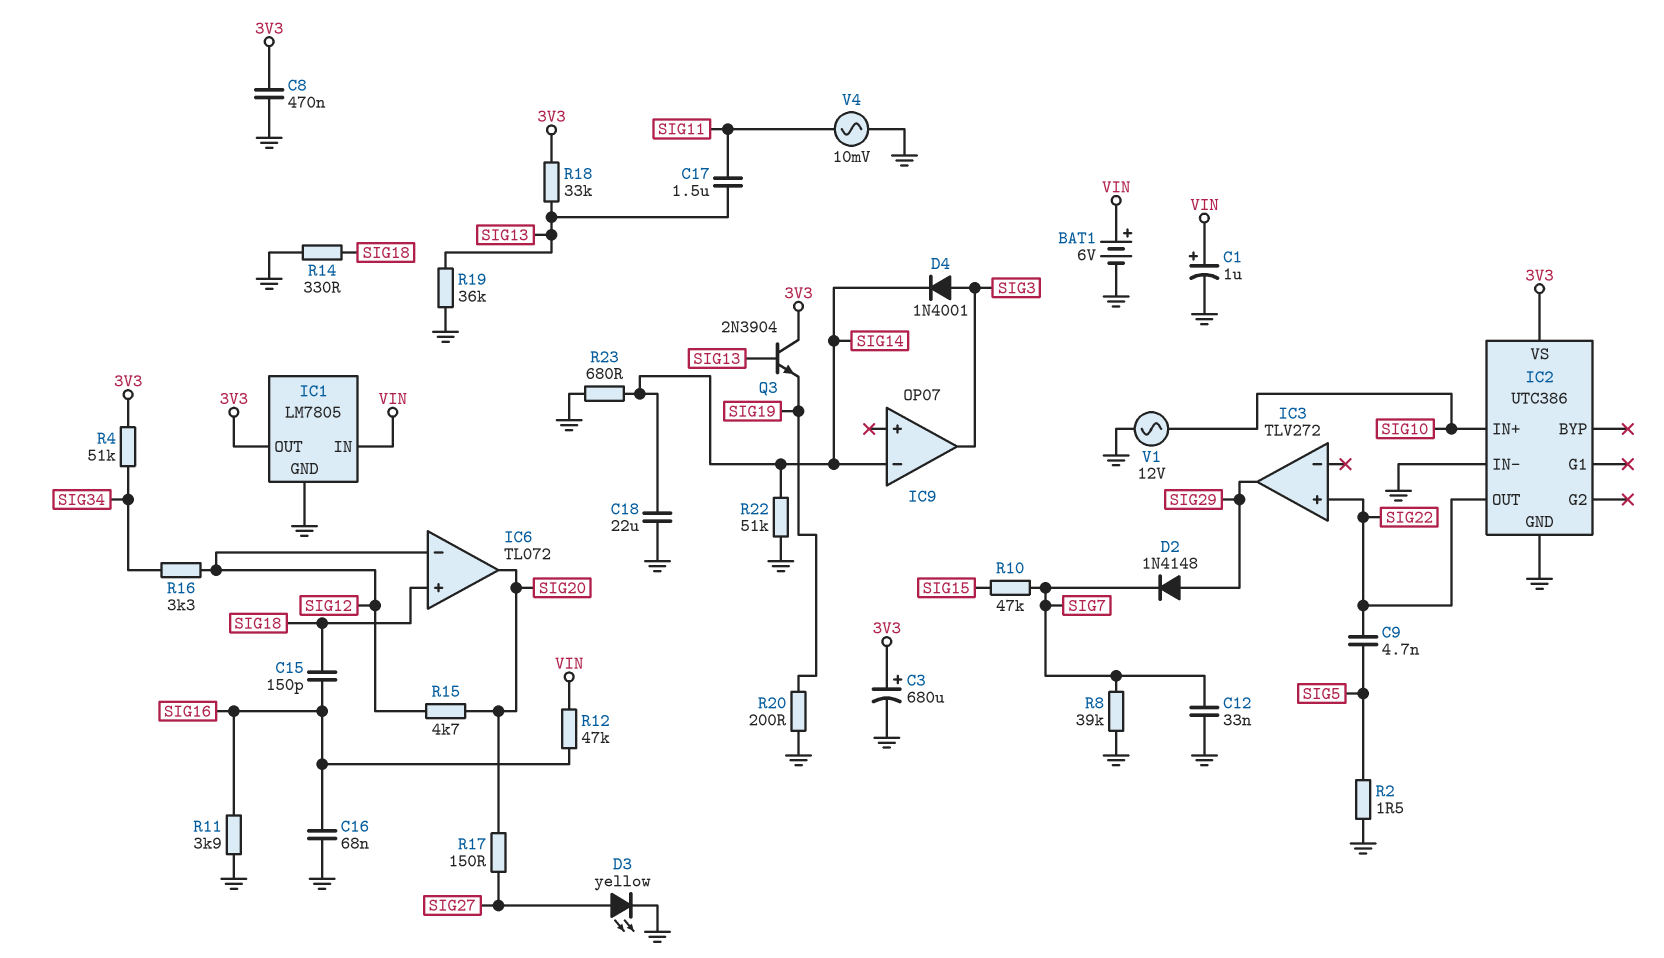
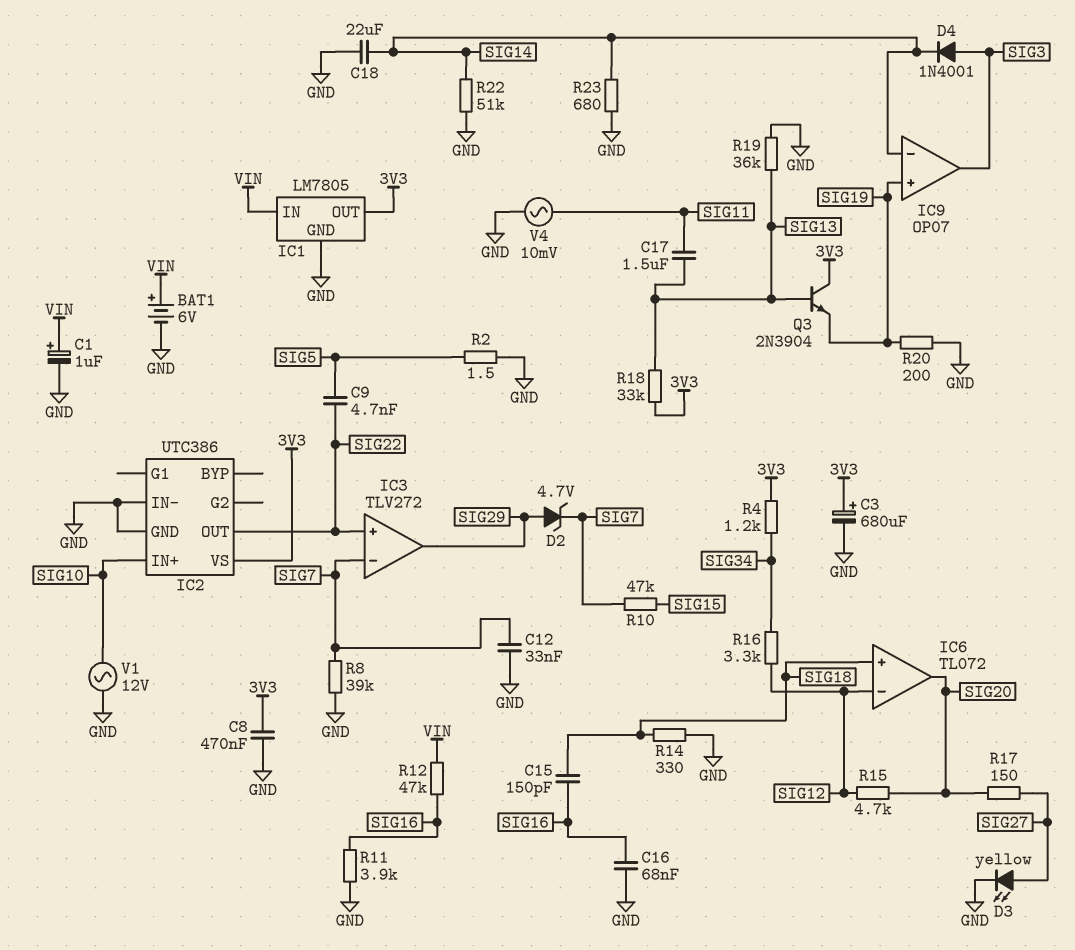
D2: diode 1N4148 (A SIG29, K SIG7) -> zener 4.7V (A SIG29, K SIG7)
IC3 pin in-: none -> SIG7
IC9 pin in+: none -> SIG19
R4: 51k (3V3, SIG34) -> 1.2k (3V3, SIG34)

